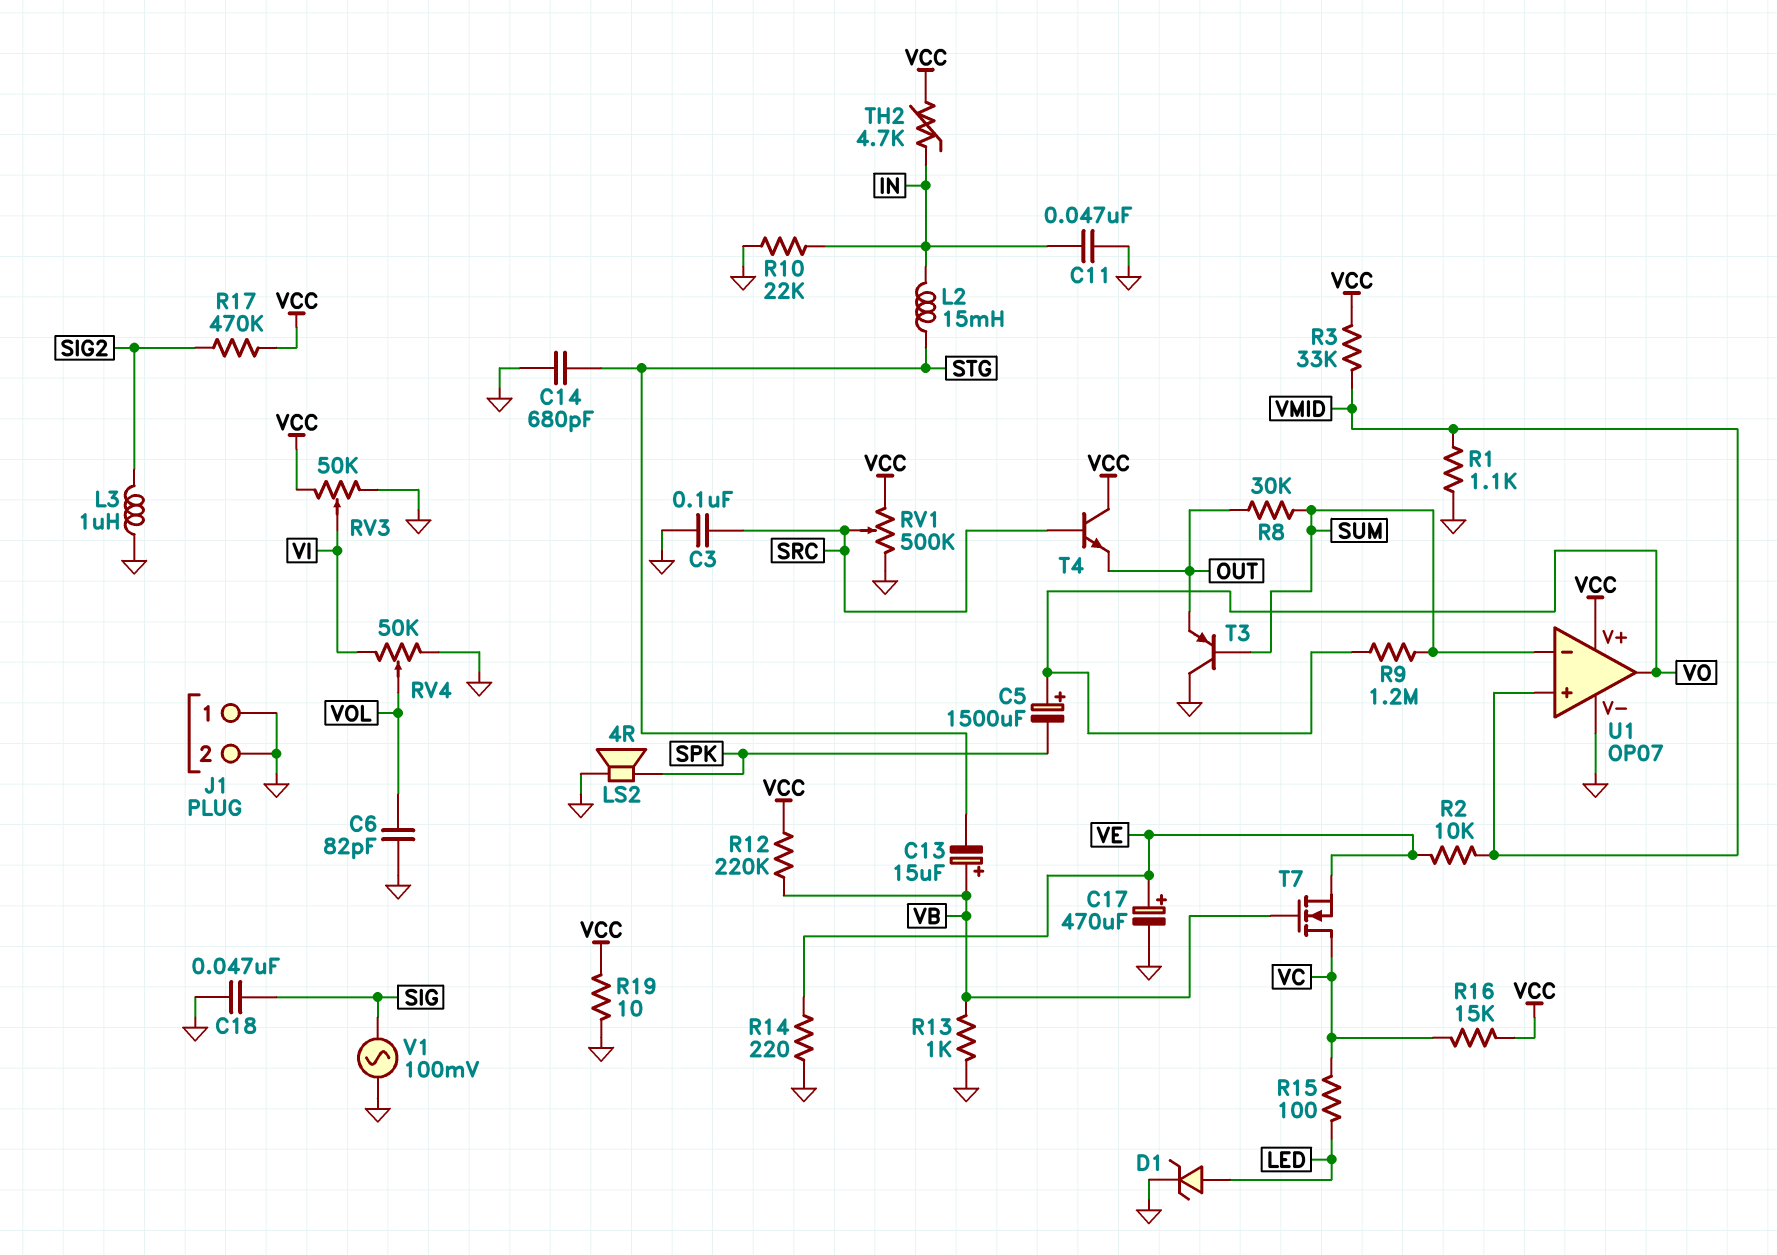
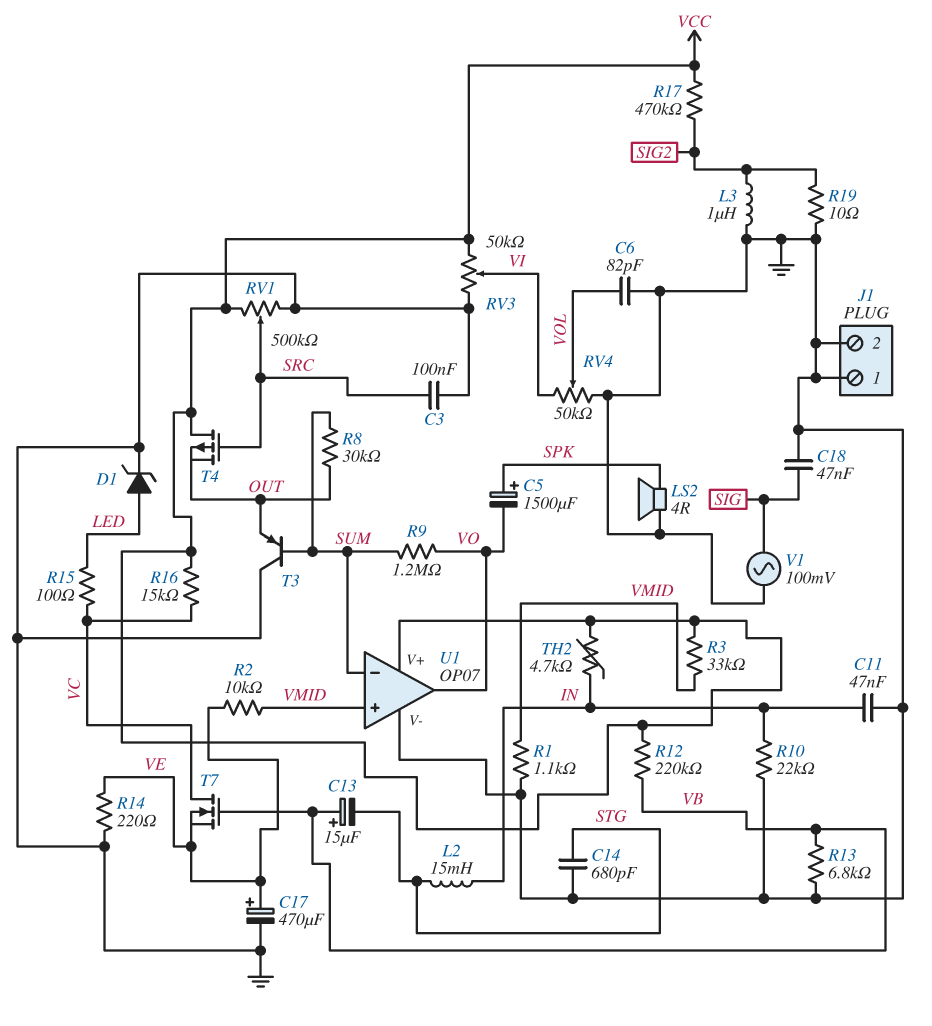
C5: 1500uF (plus VO, minus SPK) -> 1500uF (plus SPK, minus VO)
R13: 1k (GND, VB) -> 6.8k (GND, VB)
R19: 10 (GND, VCC) -> 10 (GND, SIG2)
T4: NPN (B SRC, C VCC, E OUT) -> PMOS (G SRC, D VCC, S OUT)

